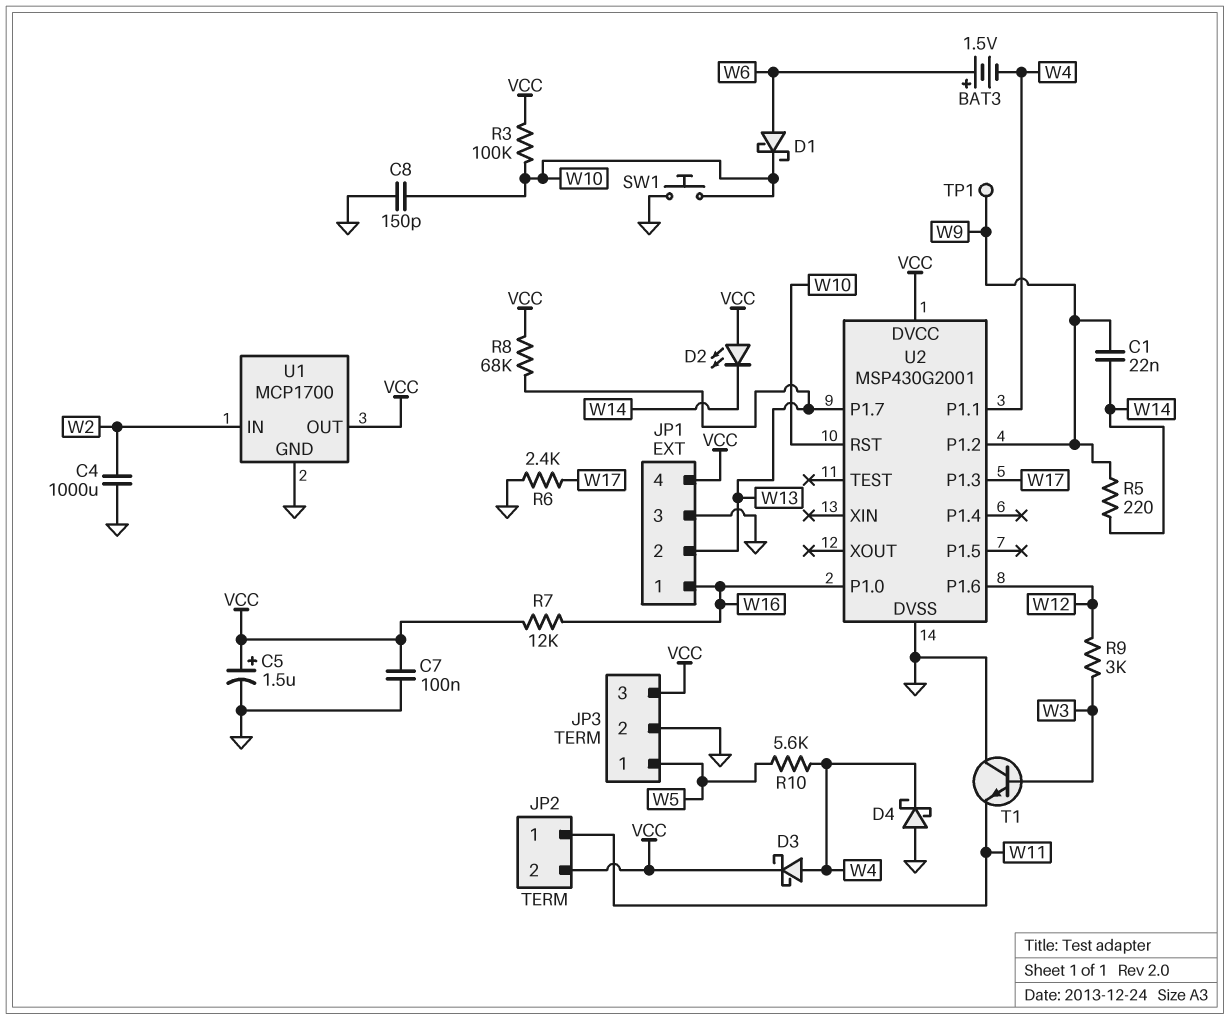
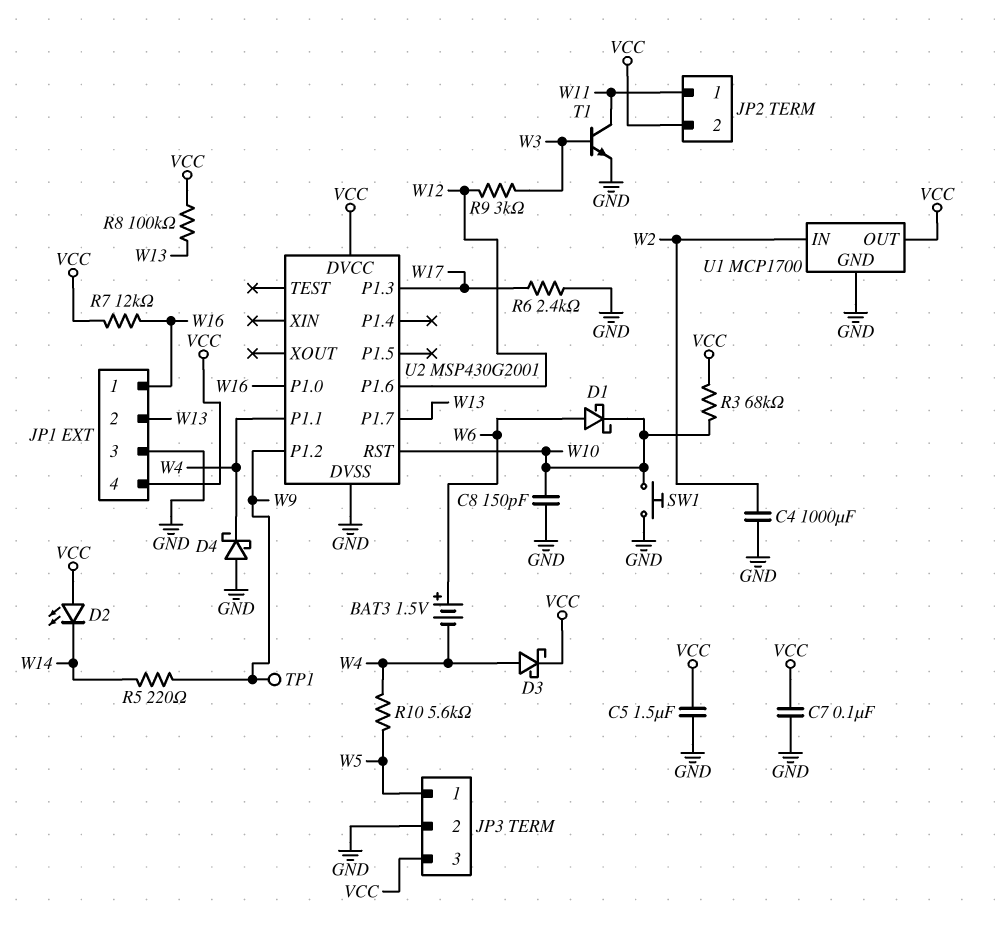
C1: 22nF (W9, W14) -> none
C5: 1.5uF (plus VCC, minus GND) -> 1.5uF (GND, VCC)
R3: 100k (VCC, W10) -> 68k (VCC, W10)
R8: 68k (VCC, W13) -> 100k (VCC, W13)
T1: NPN (B W3, C GND, E W11) -> NPN (B W3, C W11, E GND)

